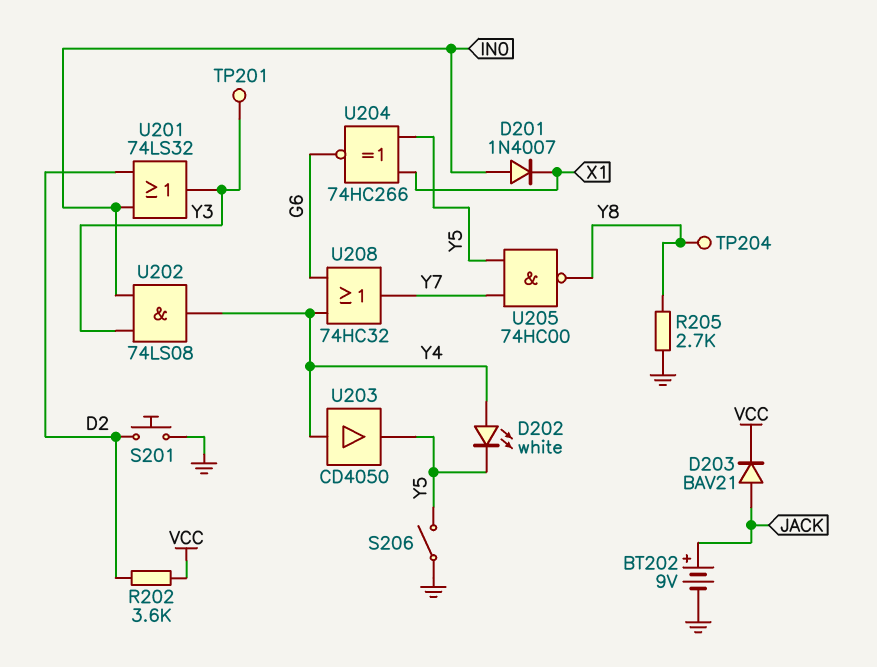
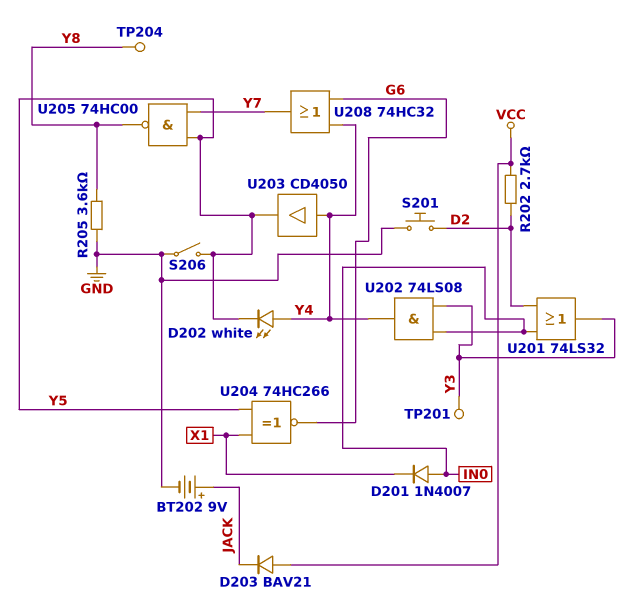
D203: diode BAV21 (A JACK, K VCC) -> diode BAV21 (A VCC, K JACK)
R202: 3.6k (D2, VCC) -> 2.7k (D2, VCC)
R205: 2.7k (GND, Y8) -> 3.6k (GND, Y8)

